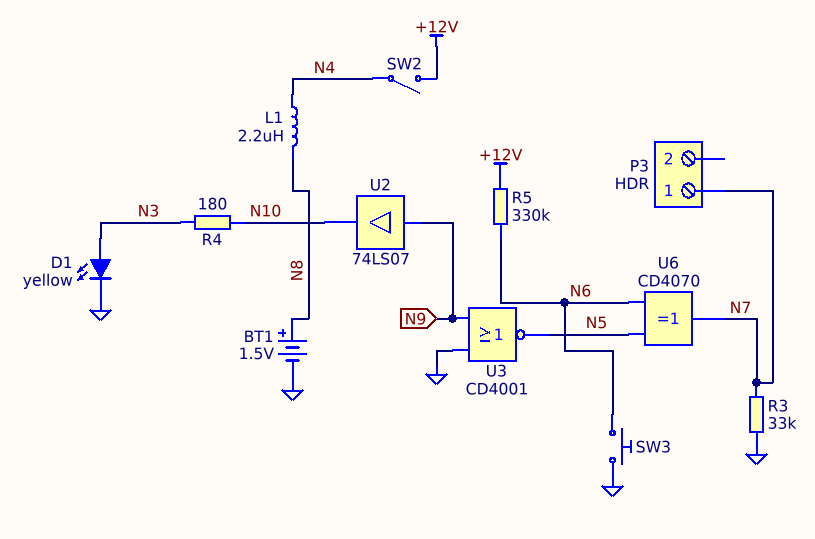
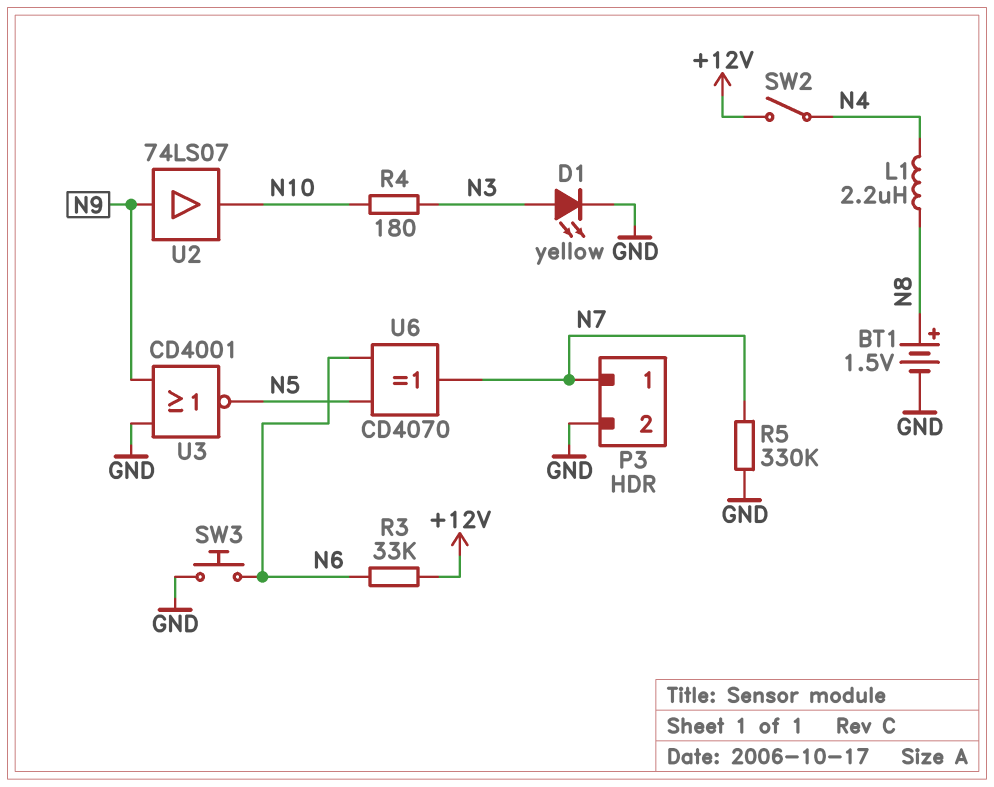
P3 pin 2: none -> GND
R3: 33k (GND, N7) -> 33k (+12V, N6)
R5: 330k (+12V, N6) -> 330k (GND, N7)

